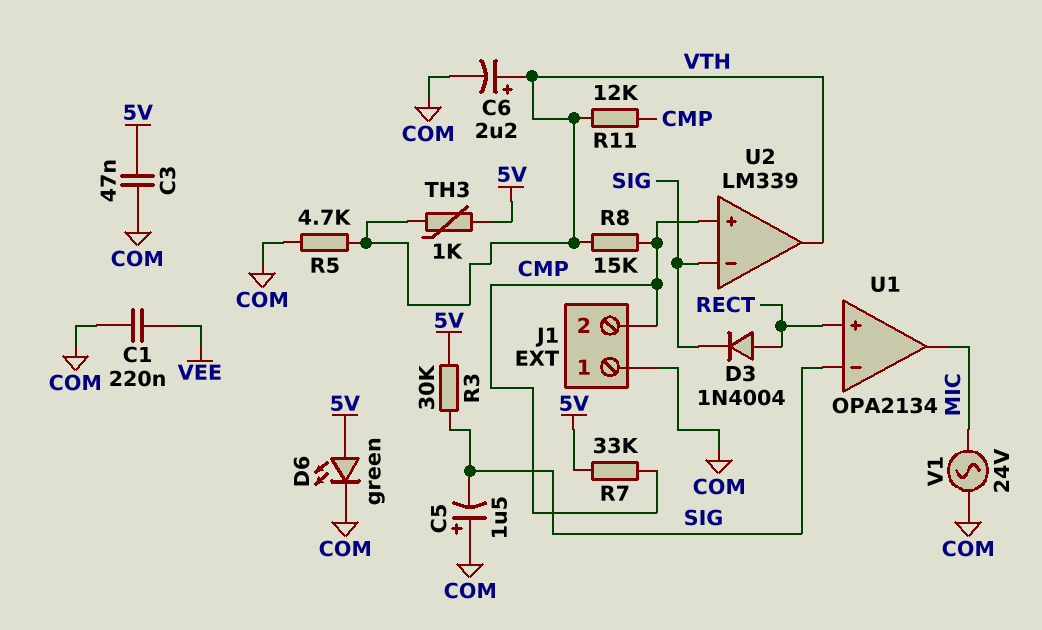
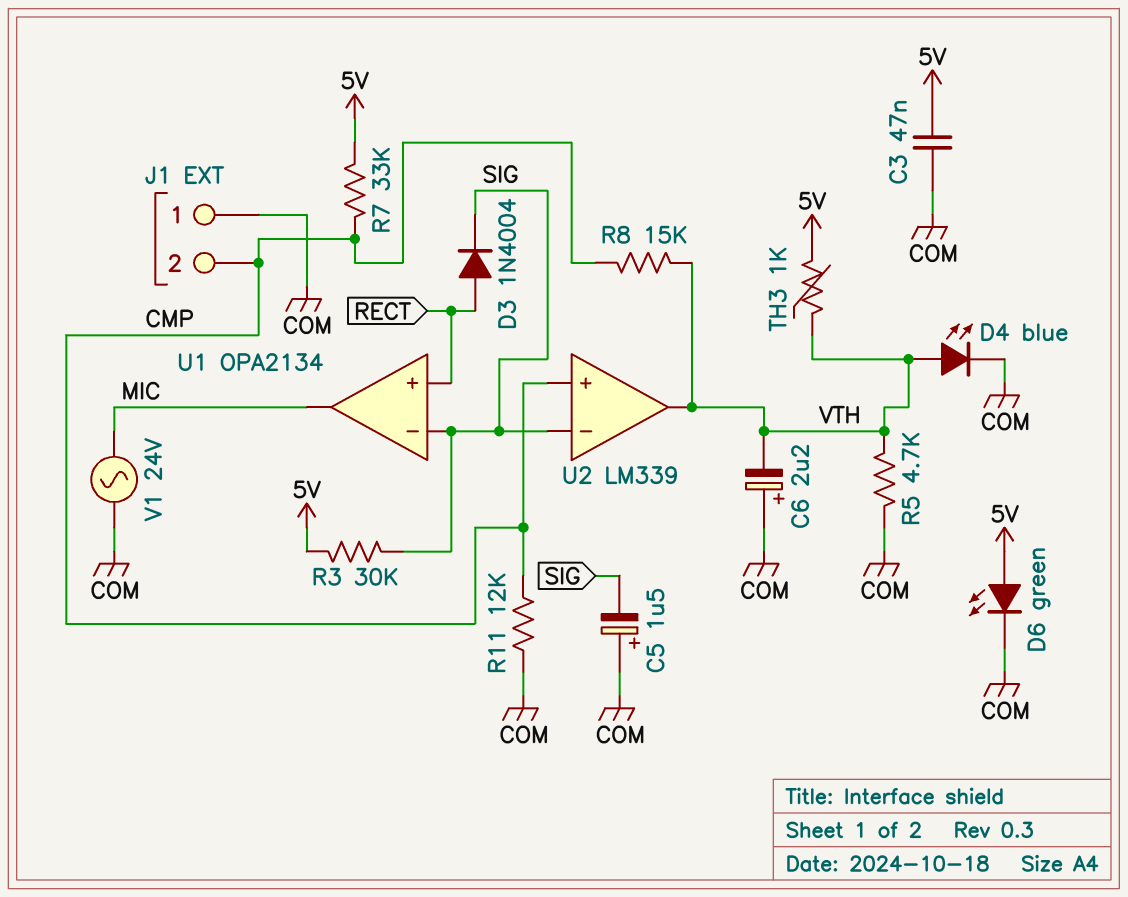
C1: 220nF (COM, VEE) -> none
C6: 2.2uF (plus VTH, minus COM) -> 2.2uF (plus COM, minus VTH)
D4: none -> LED blue (A VTH, K COM)
R11: 12k (CMP, VTH) -> 12k (CMP, COM)

